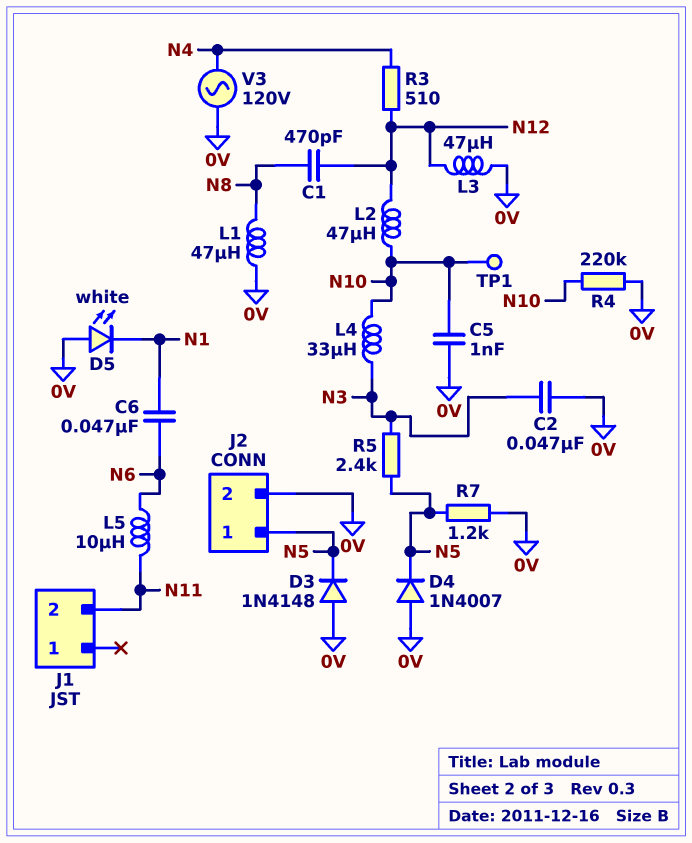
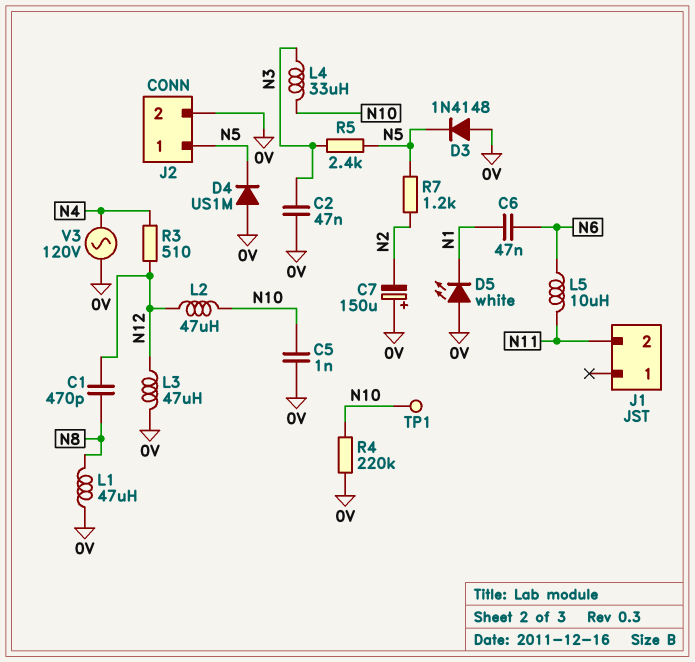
C7: none -> 150uF (plus 0V, minus N2)
D4: diode 1N4007 (A 0V, K N5) -> diode US1M (A 0V, K N5)
R7: 1.2k (0V, N5) -> 1.2k (N2, N5)

